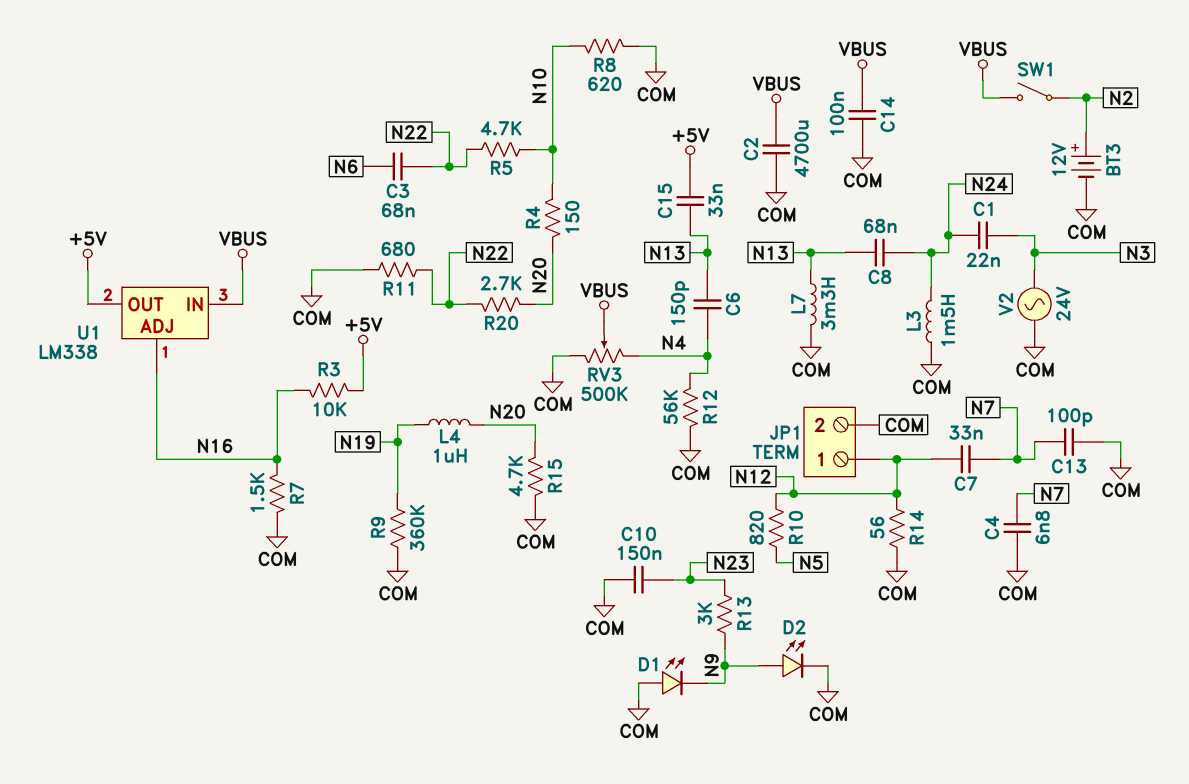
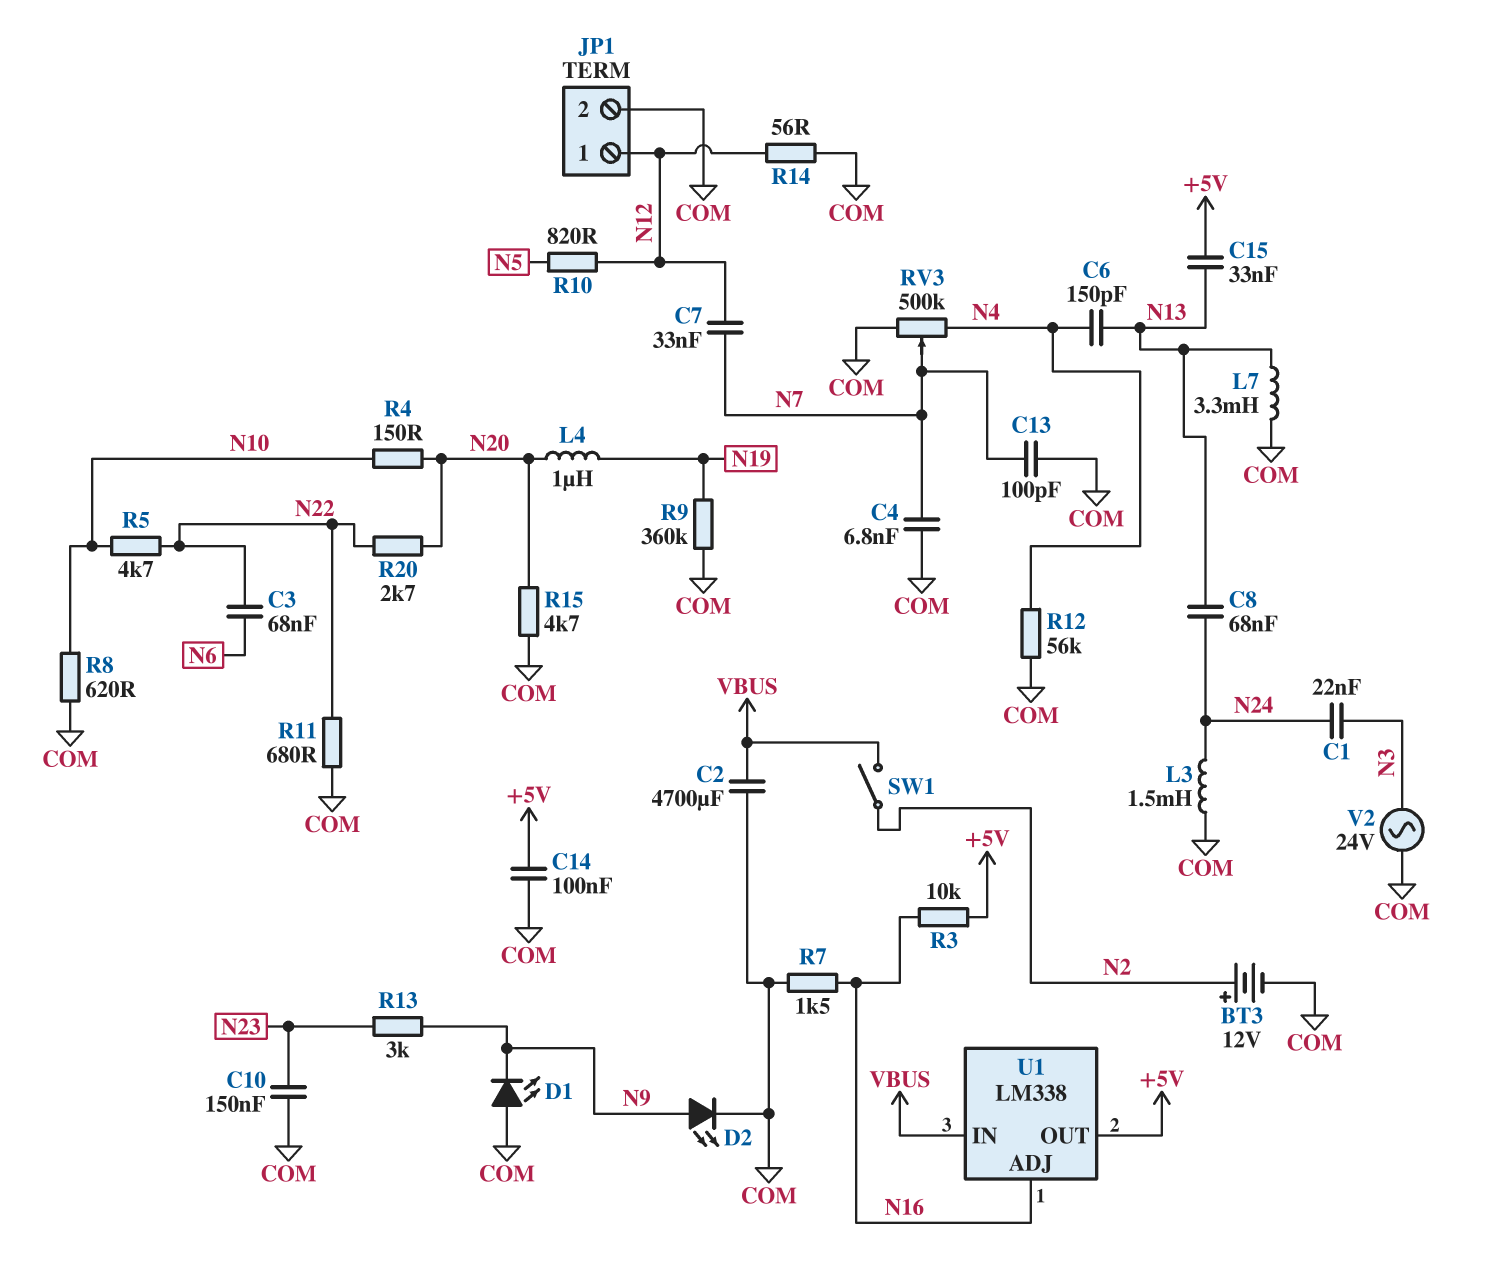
C14: 100nF (COM, VBUS) -> 100nF (+5V, COM)
RV3: 500k (COM, N4, wiper VBUS) -> 500k (COM, N4, wiper N7)

